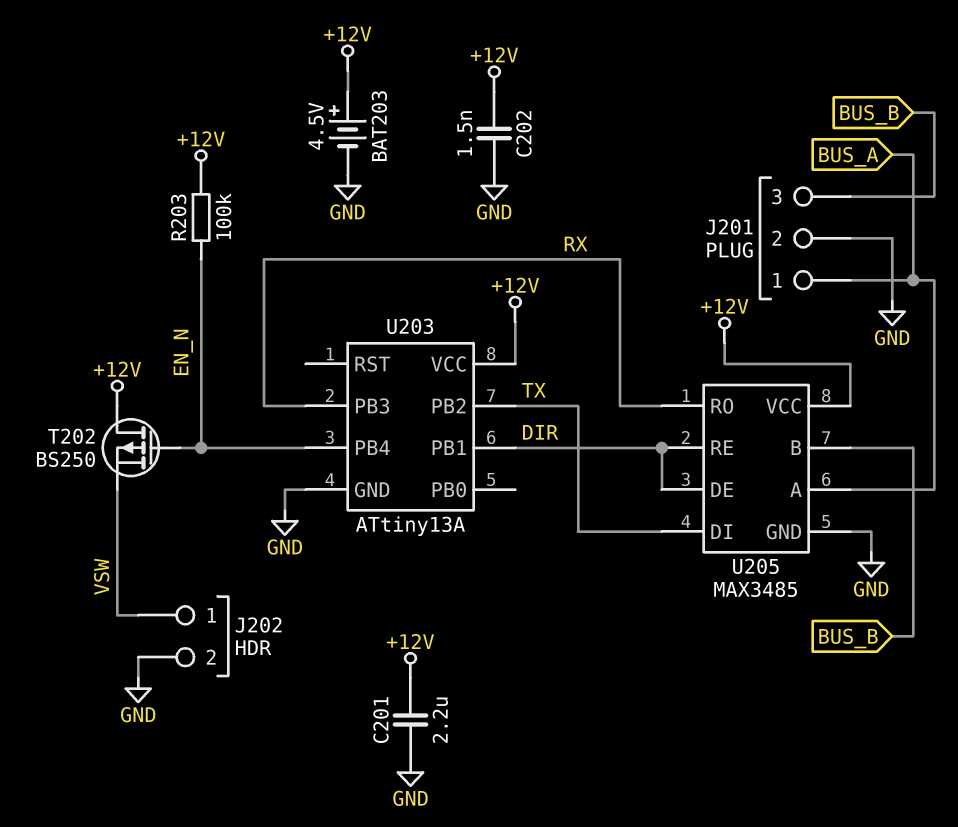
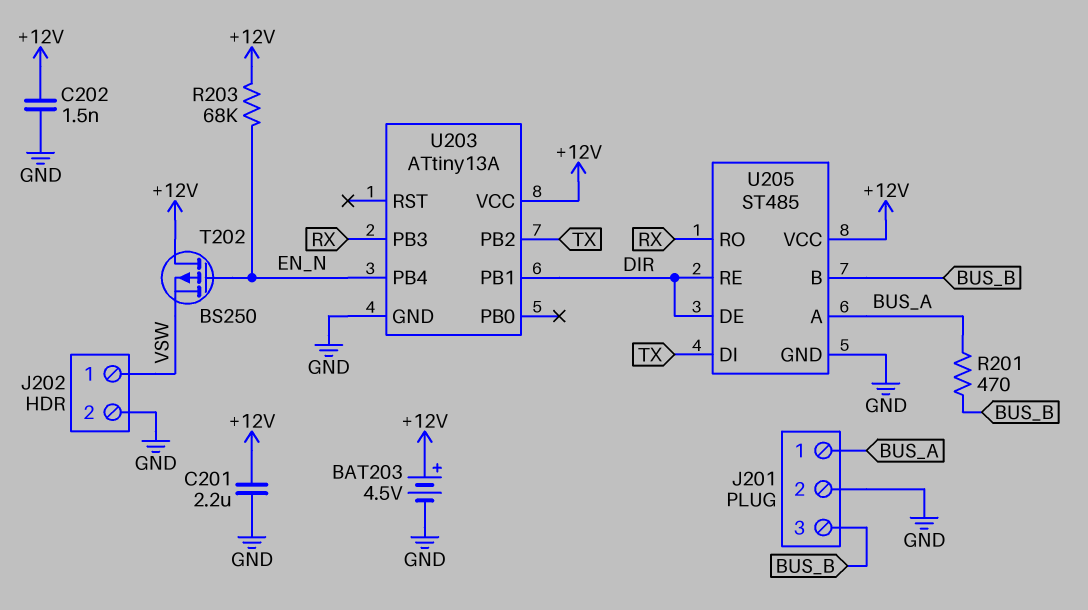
R201: none -> 470 (BUS_A, BUS_B)
R203: 100k (+12V, EN_N) -> 68k (+12V, EN_N)
U205: MAX3485 -> ST485

